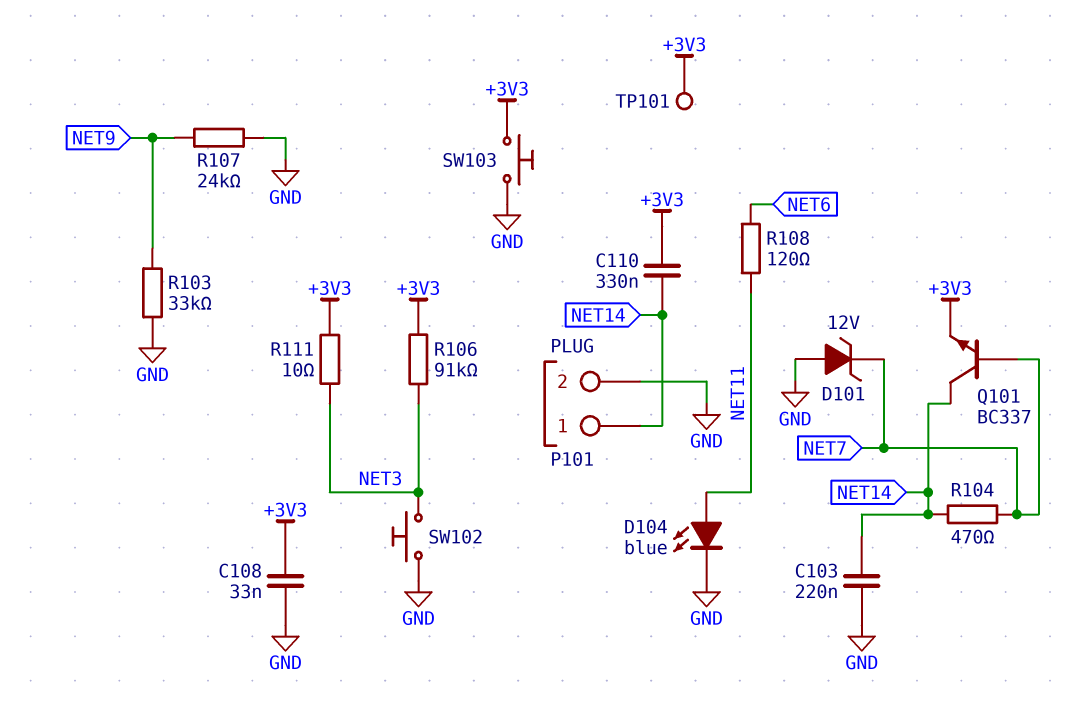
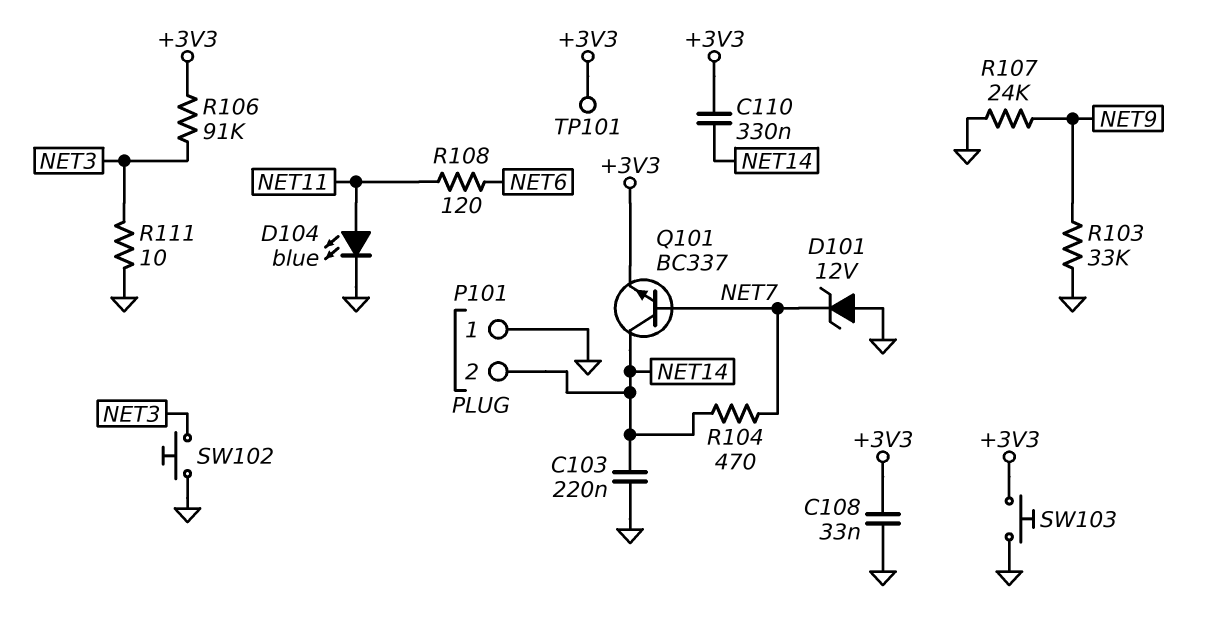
P101 pin 1: NET14 -> GND
P101 pin 2: GND -> NET14
R111: 10 (+3V3, NET3) -> 10 (GND, NET3)

